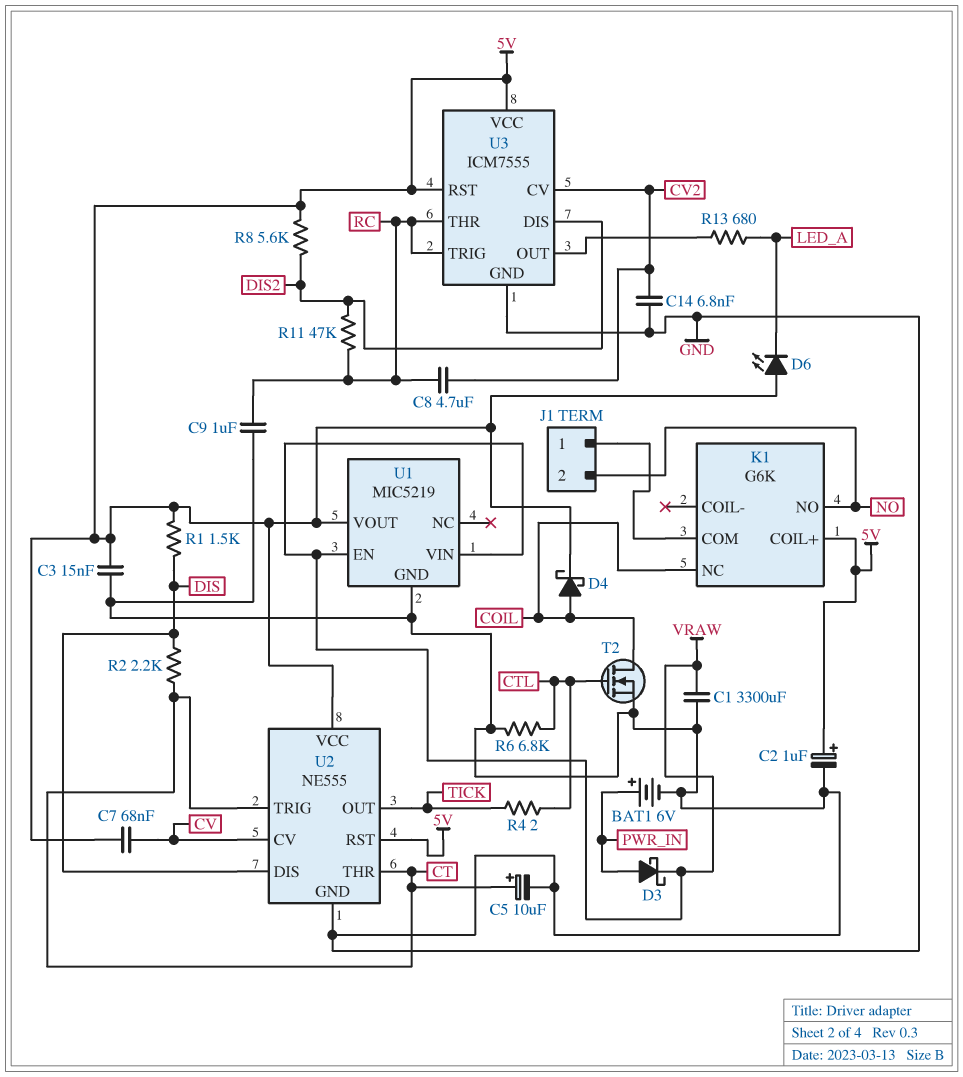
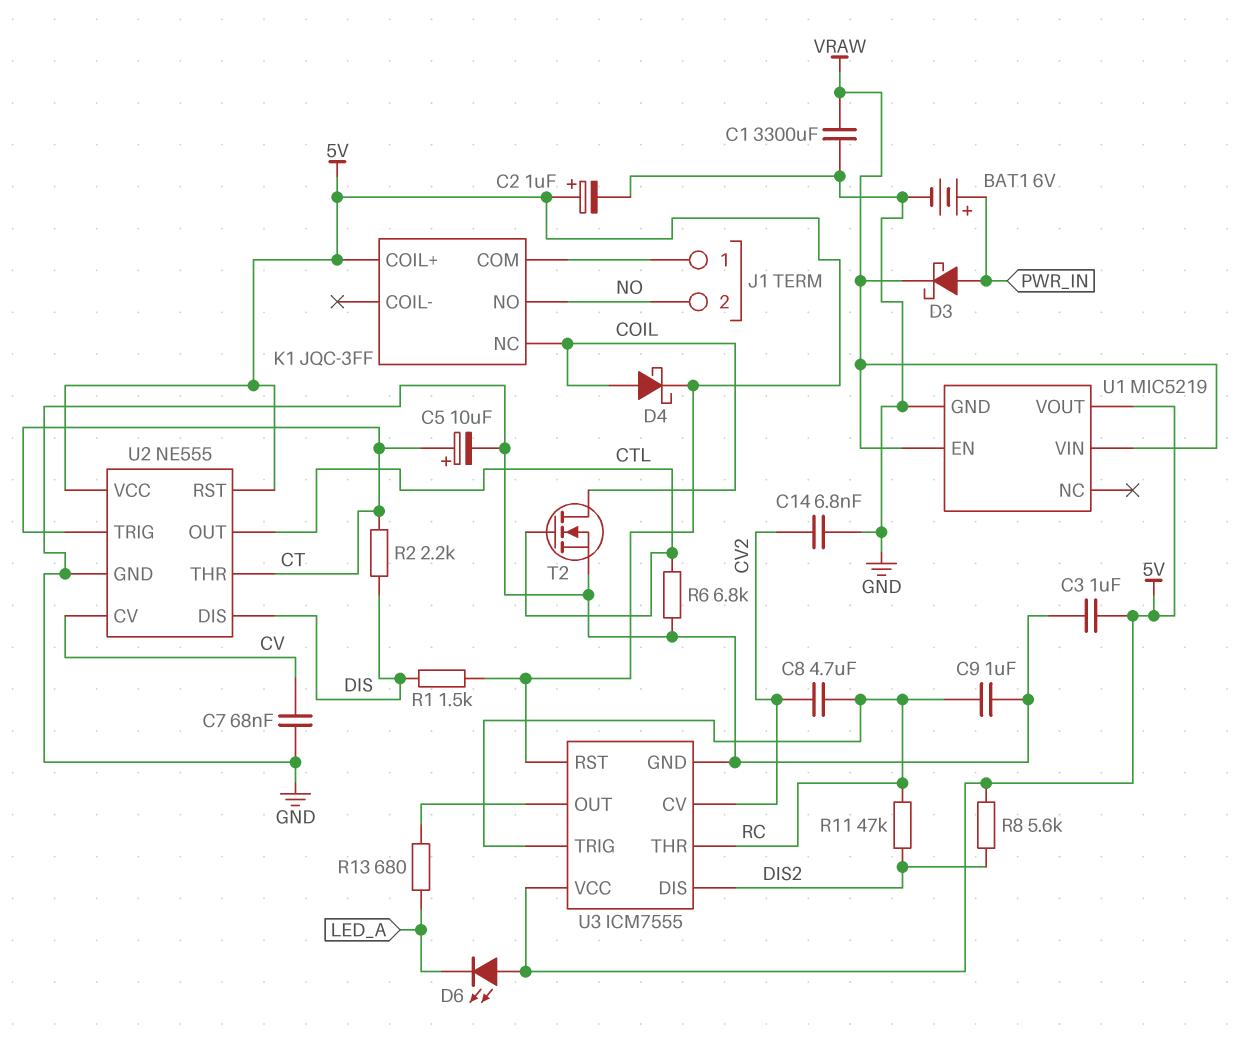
C3: 15nF (5V, GND) -> 1uF (5V, GND)
C7: 68nF (5V, CV) -> 68nF (CV, GND)
K1: G6K -> JQC-3FF
R4: 2 (CTL, TICK) -> none
U2 pin OUT: TICK -> CTL

